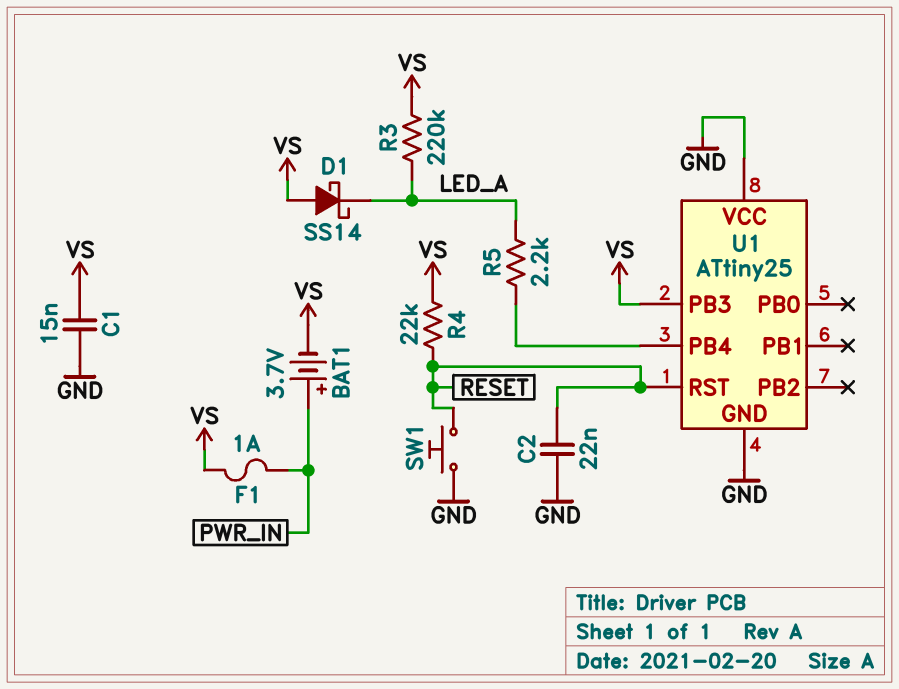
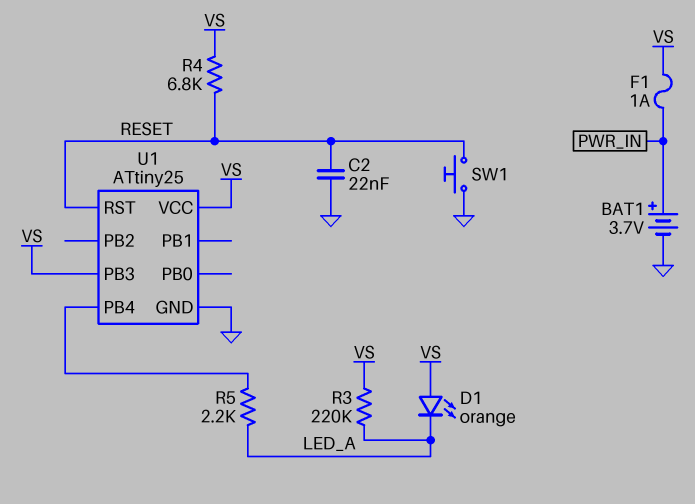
BAT1: 3.7V (plus PWR_IN, minus VS) -> 3.7V (plus PWR_IN, minus GND)
C1: 15nF (GND, VS) -> none
D1: schottky SS14 (A VS, K LED_A) -> LED orange (A VS, K LED_A)
R4: 22k (RESET, VS) -> 6.8k (RESET, VS)
U1 pin VCC: GND -> VS

